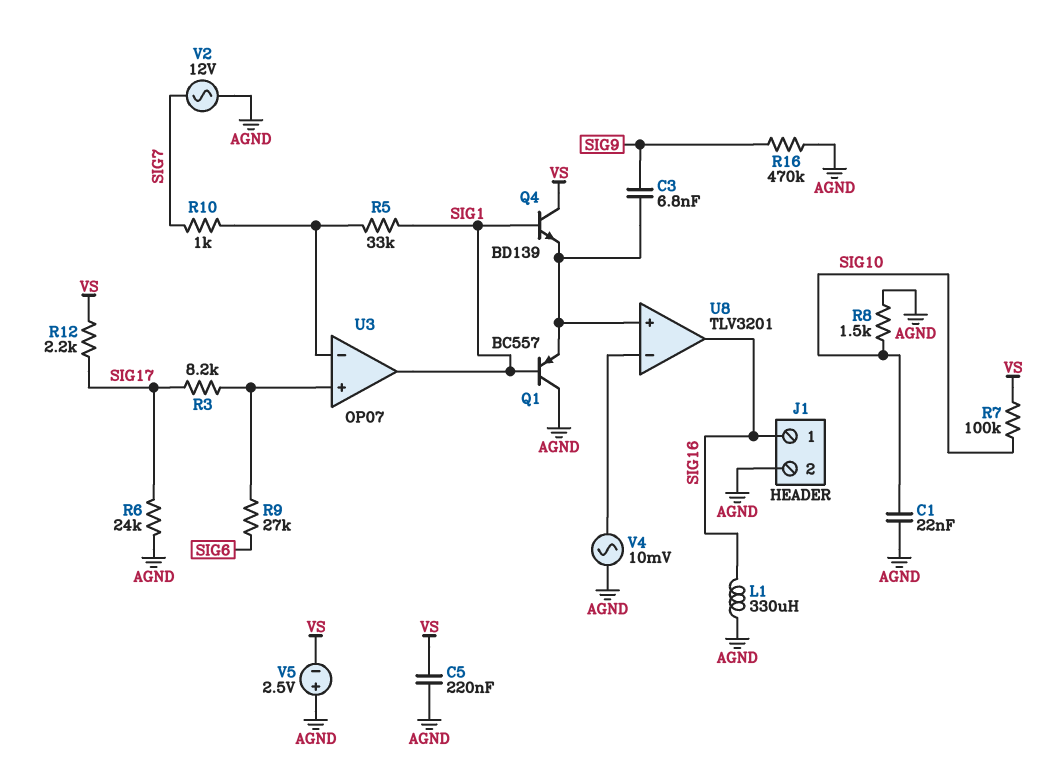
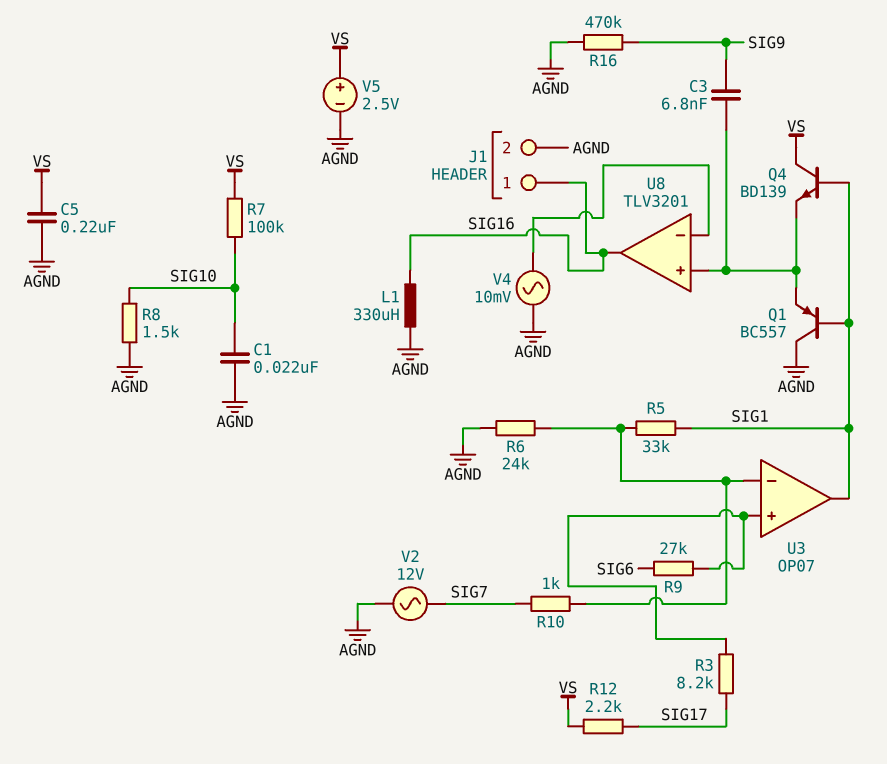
R6: 24k (AGND, SIG17) -> 24k (AGND, U3/in-)
V5: 2.5V (plus AGND, minus VS) -> 2.5V (plus VS, minus AGND)

